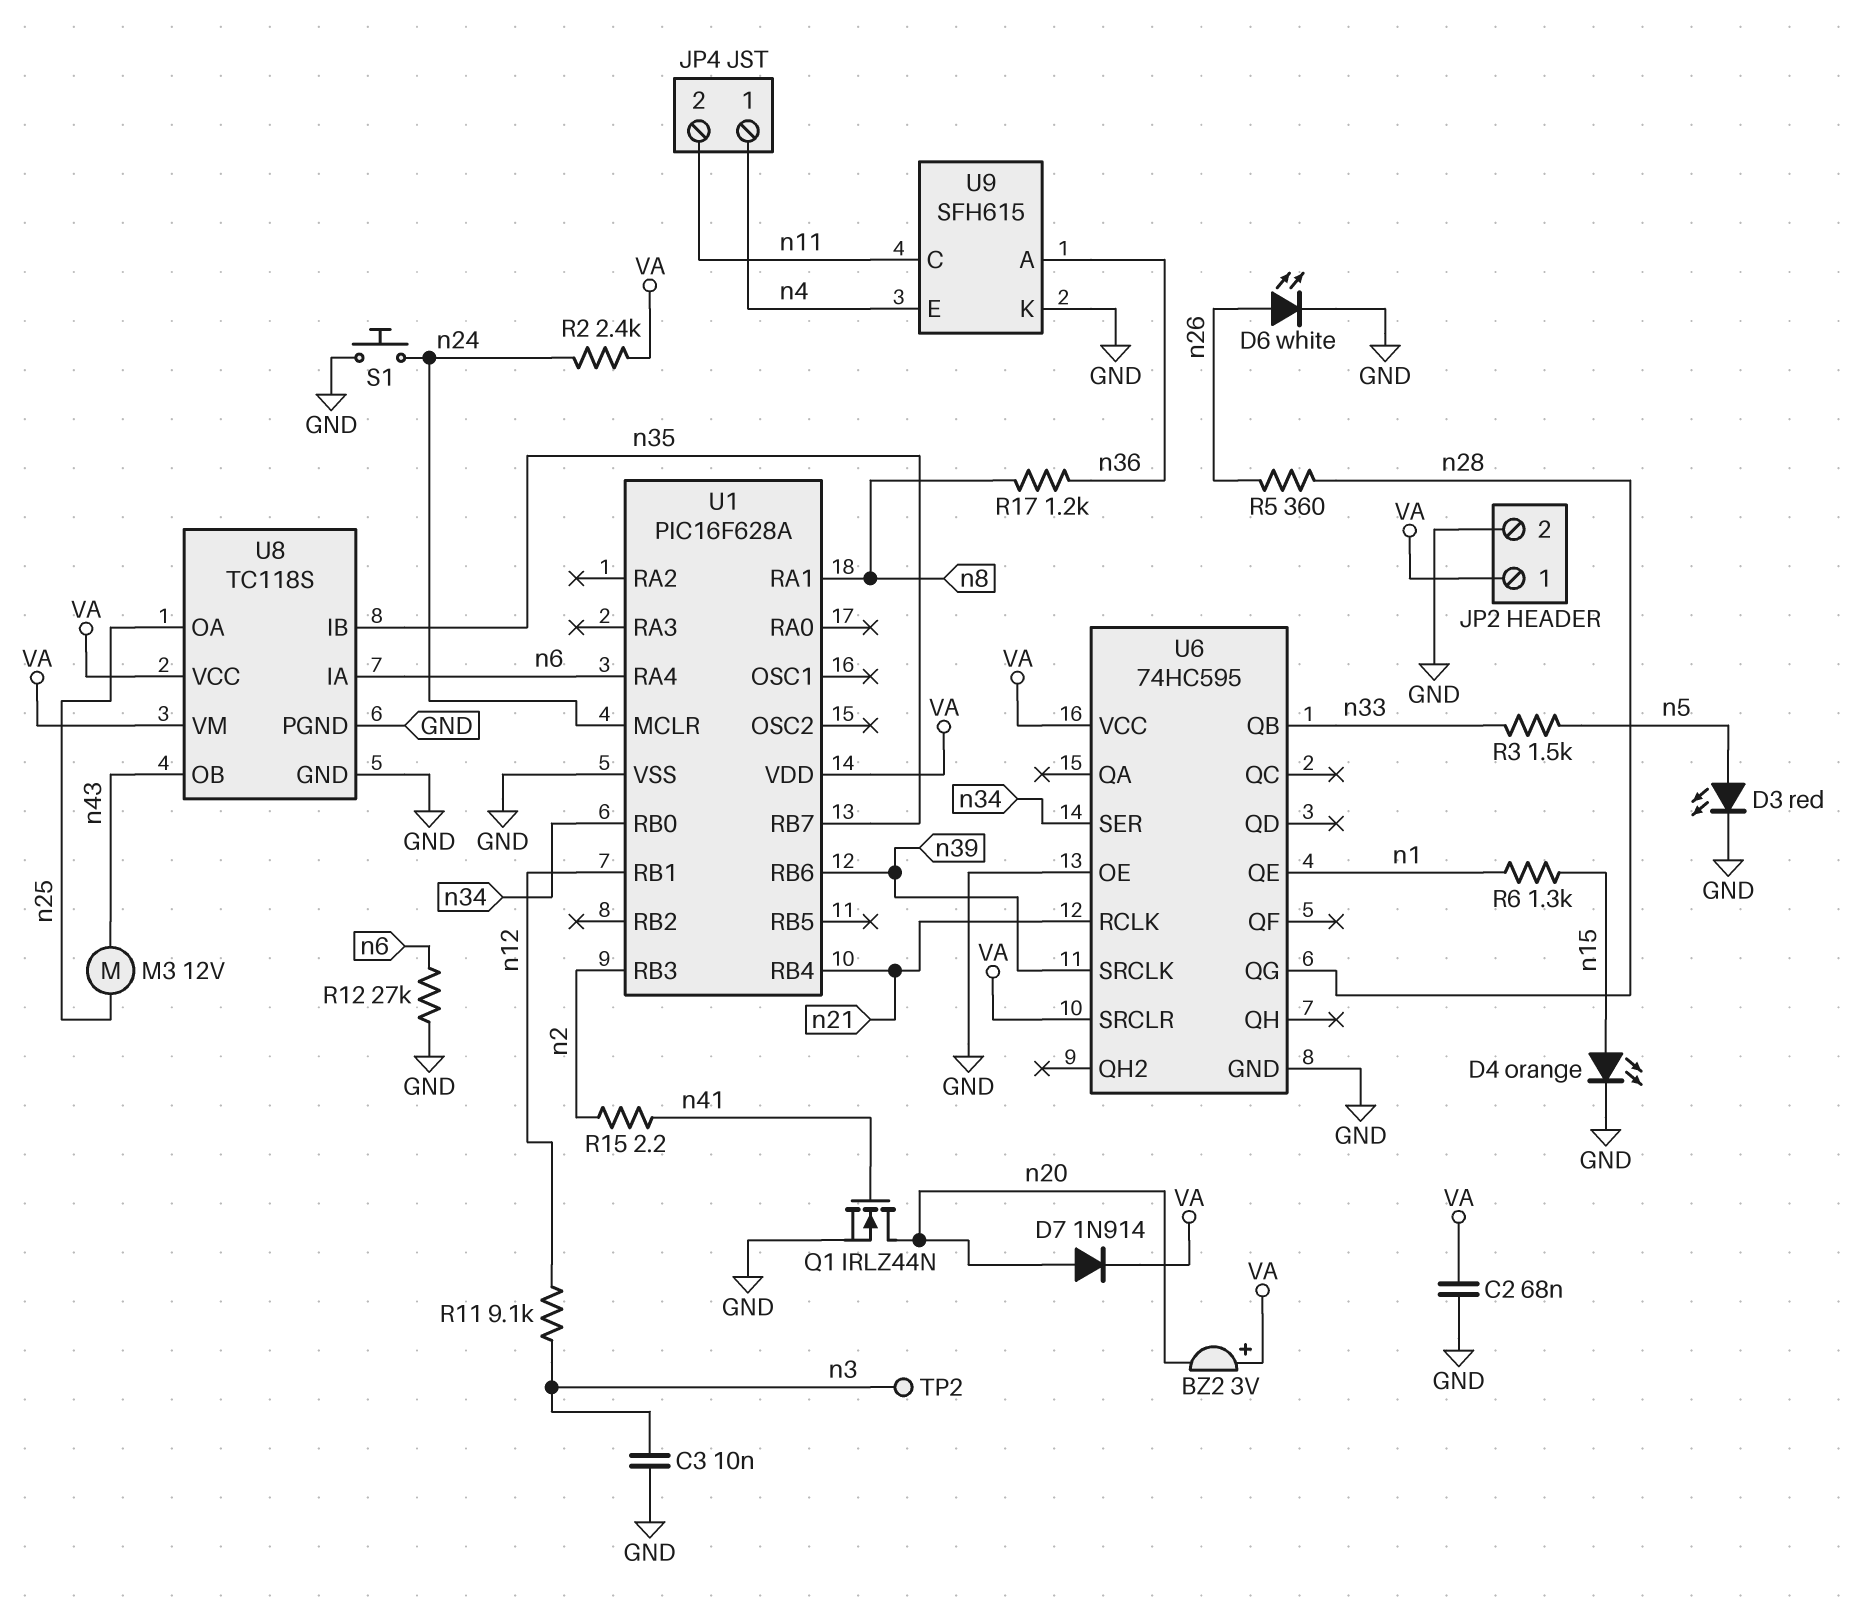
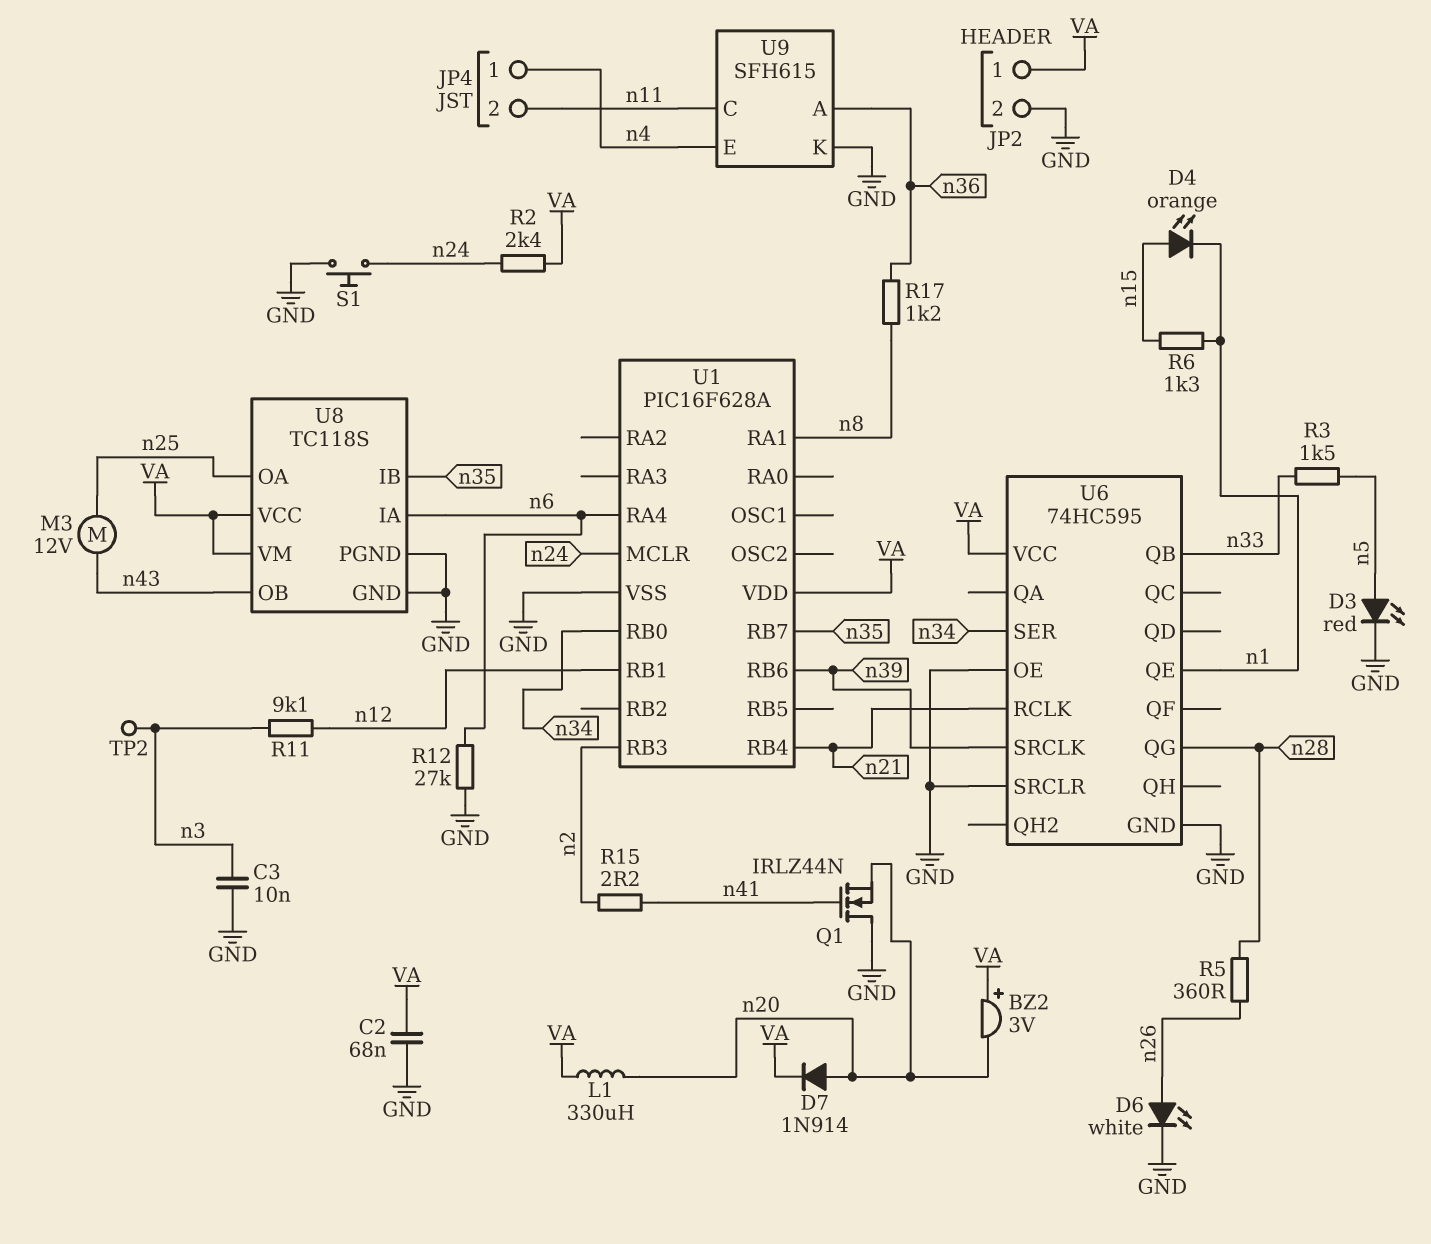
D4: LED orange (A n15, K GND) -> LED orange (A n15, K n1)
L1: none -> 330uH (VA, n20)
Q1: NMOS IRLZ44N (G n41, D n20, S GND) -> NMOS IRLZ44N (G n41, D GND, S n20)
U6 pin SRCLR: VA -> GND

